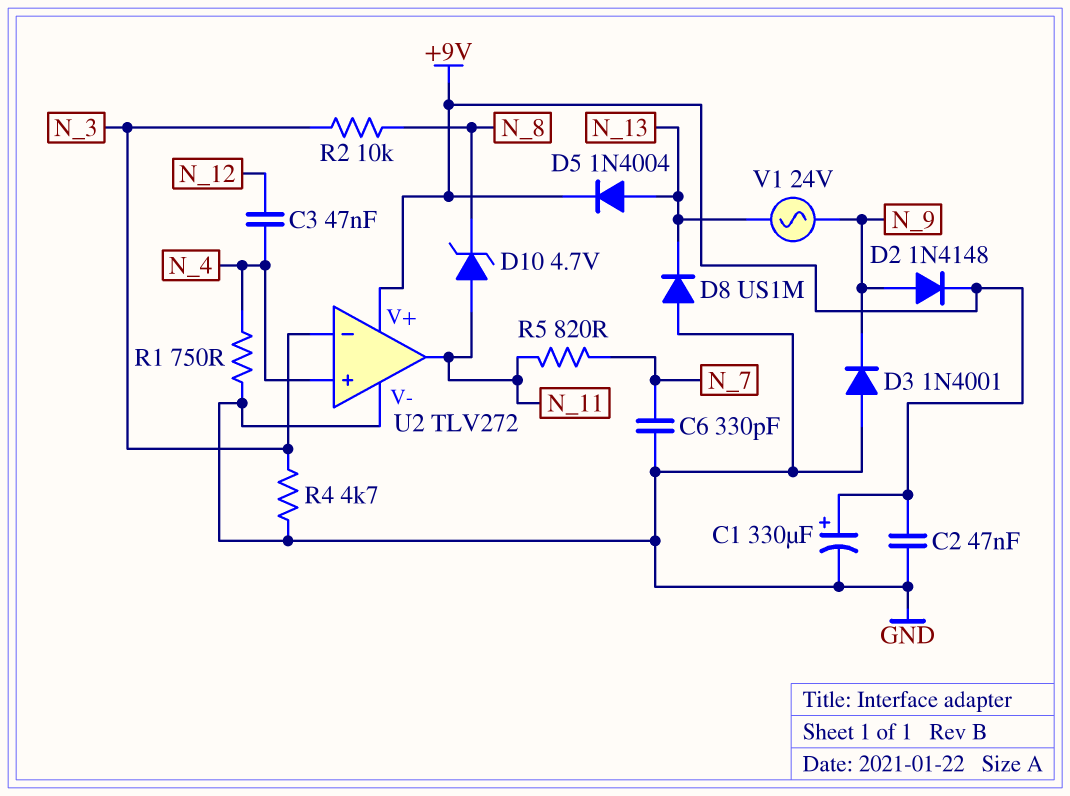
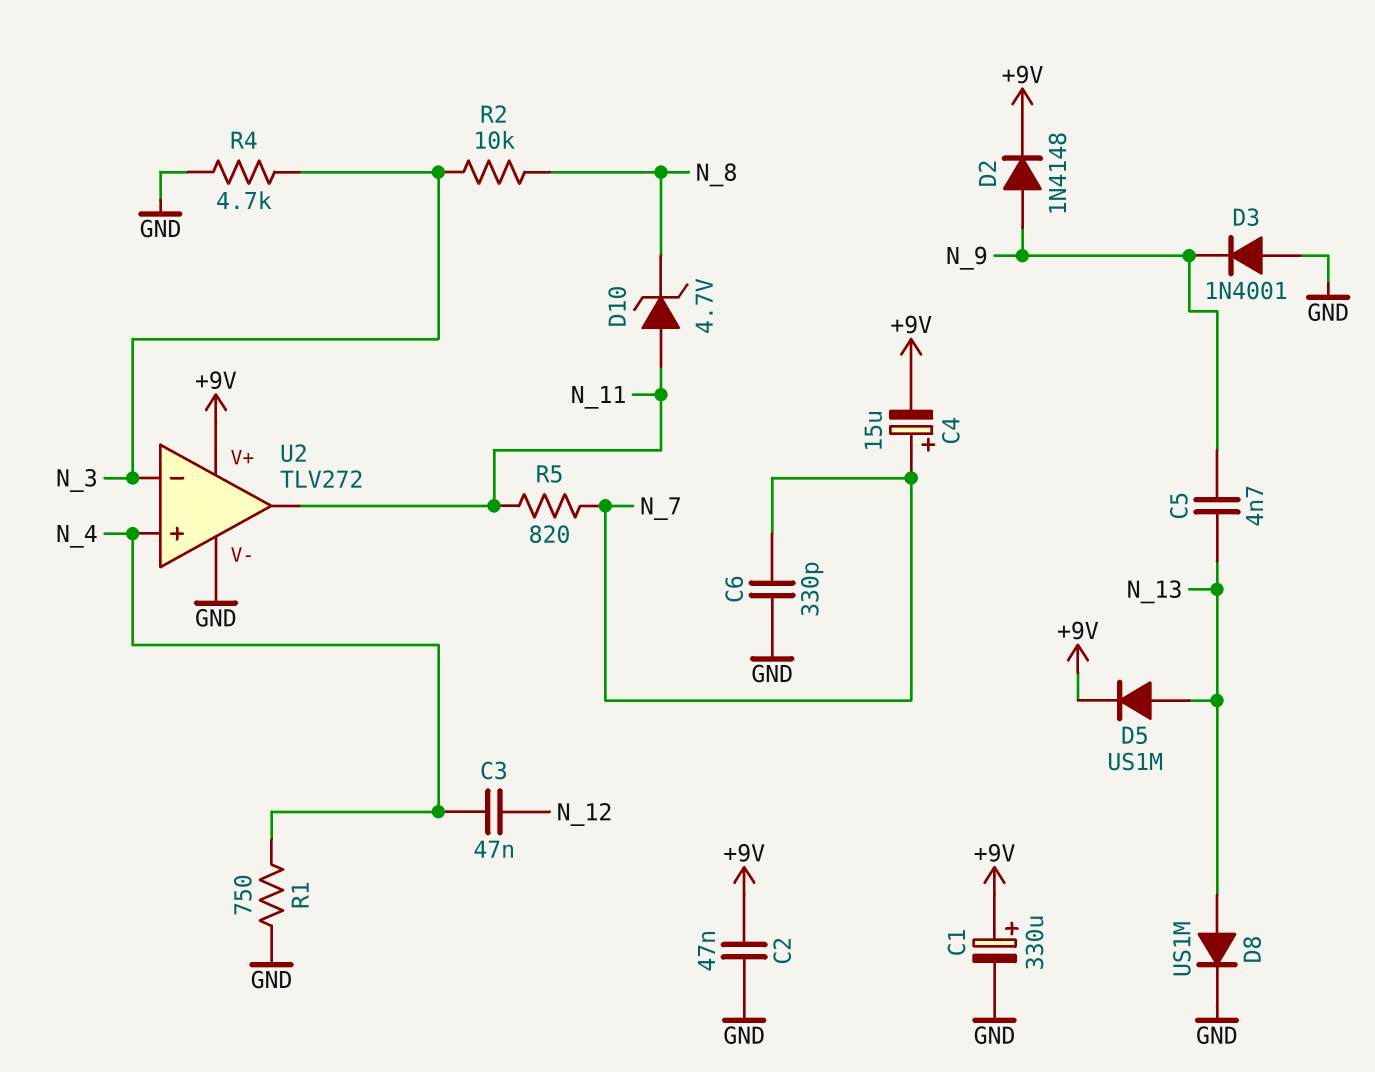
C4: none -> 15uF (plus N_7, minus +9V)
C5: none -> 4.7nF (N_9, N_13)
D5: diode 1N4004 (A N_13, K +9V) -> diode US1M (A N_13, K +9V)
D8: diode US1M (A GND, K N_13) -> diode US1M (A N_13, K GND)
V1: AC 24V (N_9, N_13) -> none

